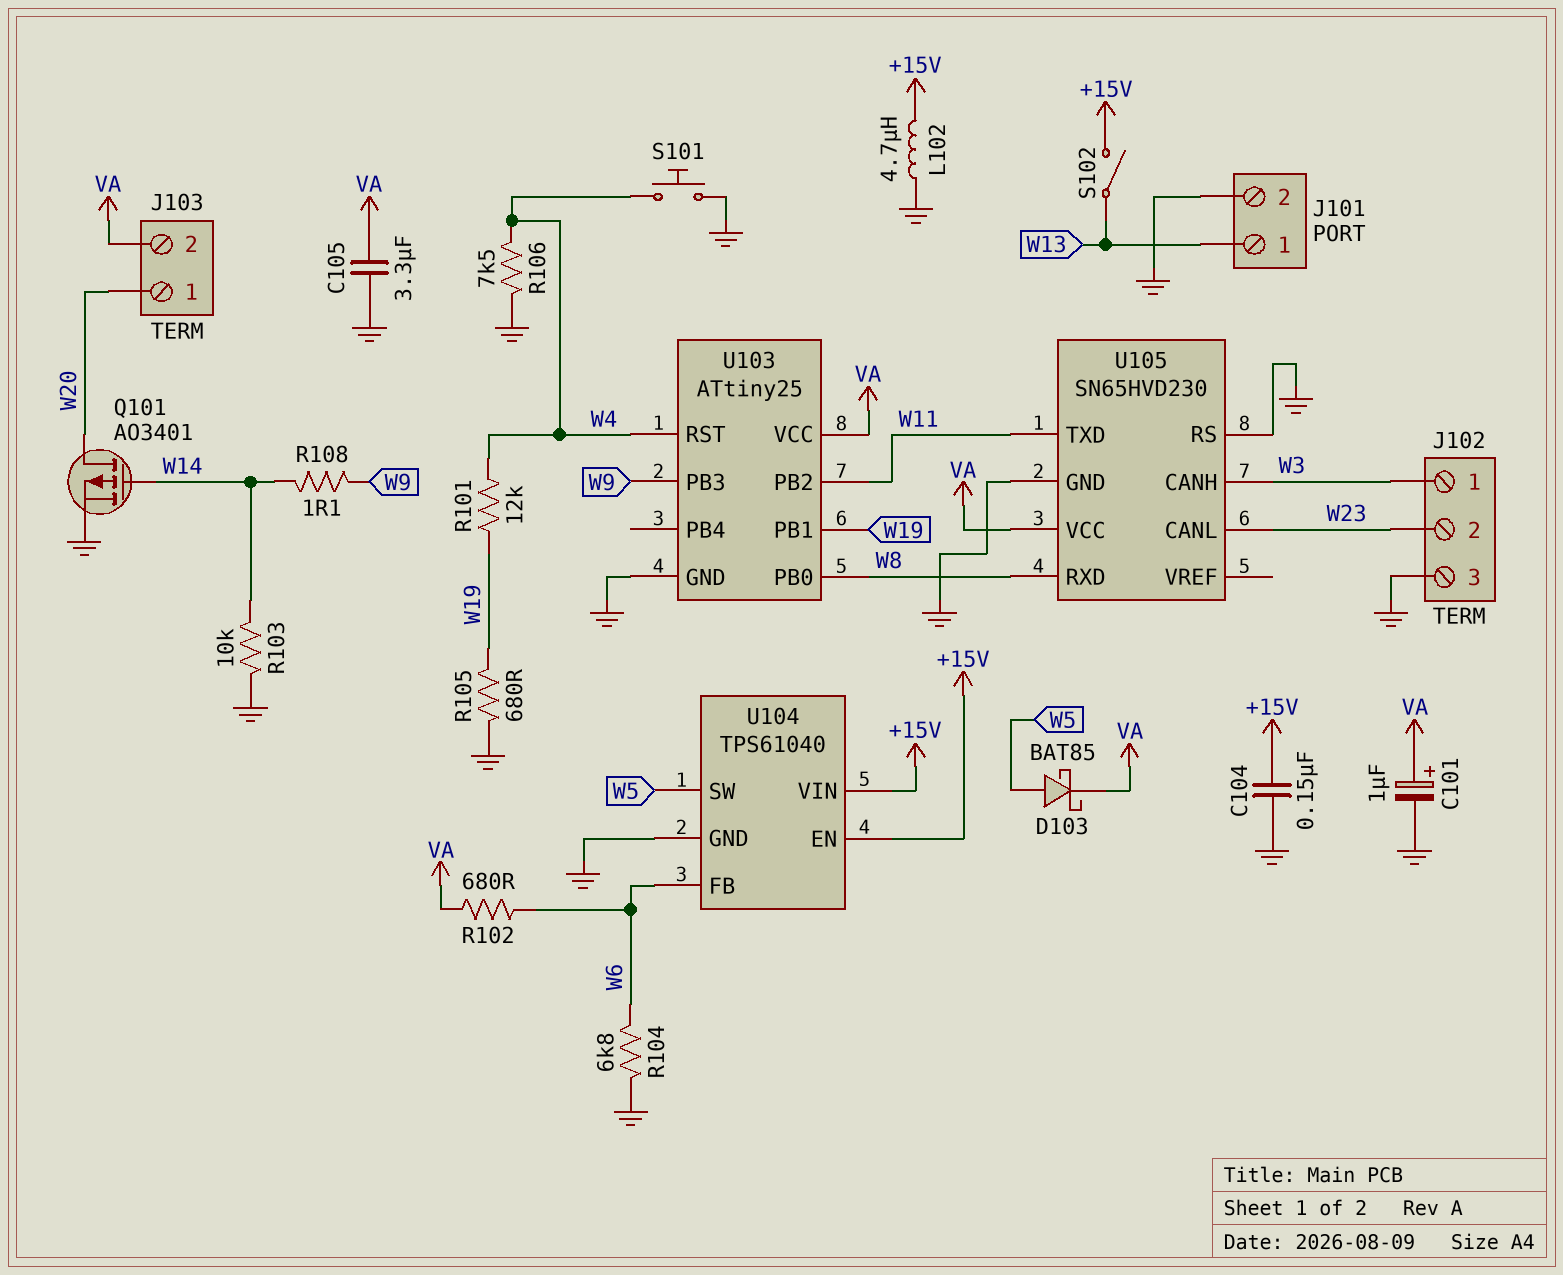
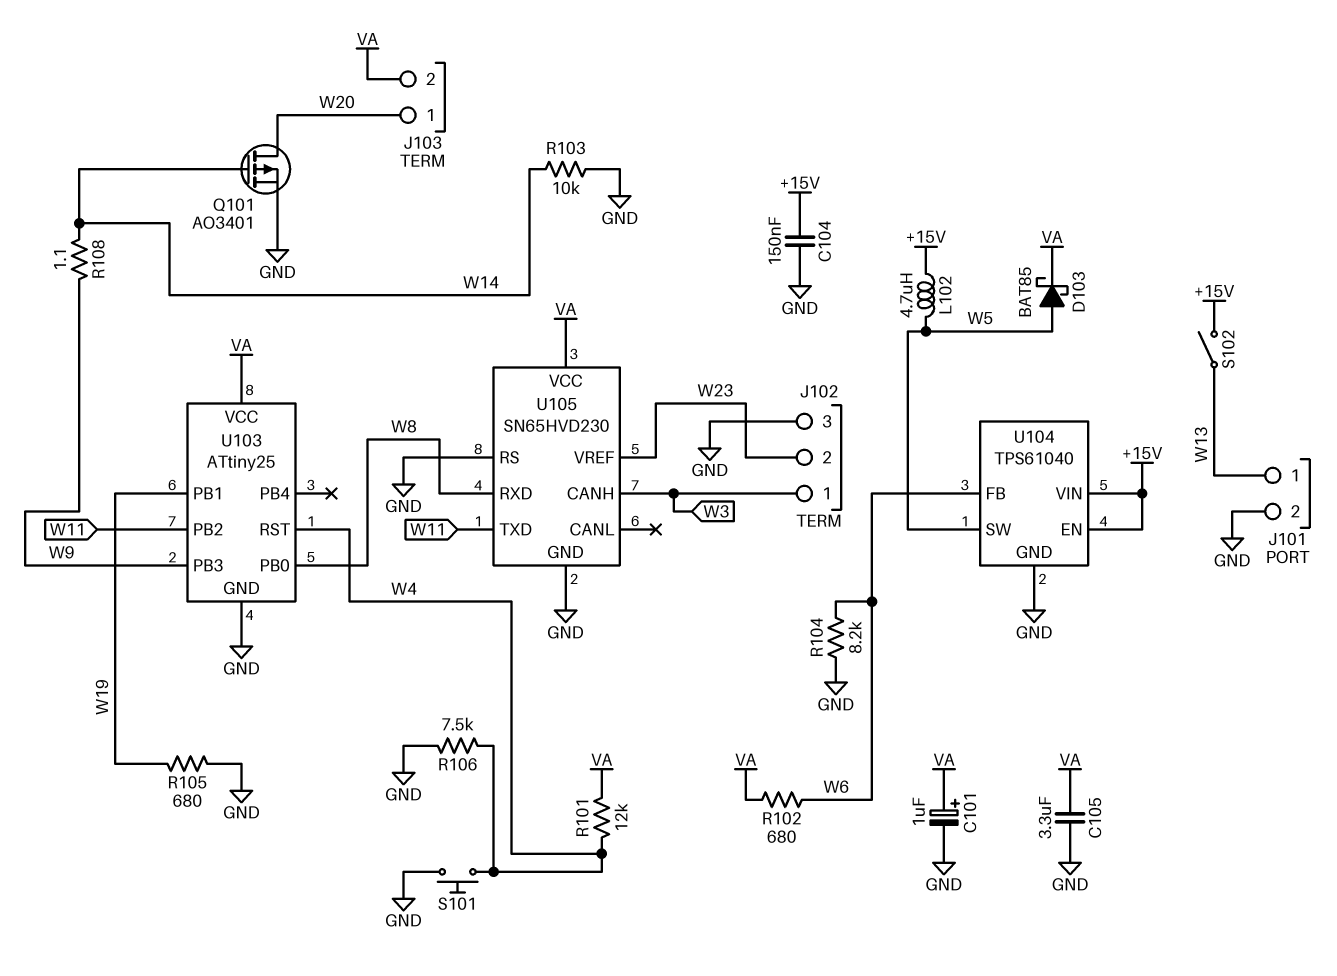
L102: 4.7uH (+15V, GND) -> 4.7uH (+15V, W5)
R101: 12k (W4, W19) -> 12k (VA, W4)
R104: 6.8k (GND, W6) -> 8.2k (GND, W6)
U105 pin CANL: W23 -> none
U105 pin VREF: none -> W23

